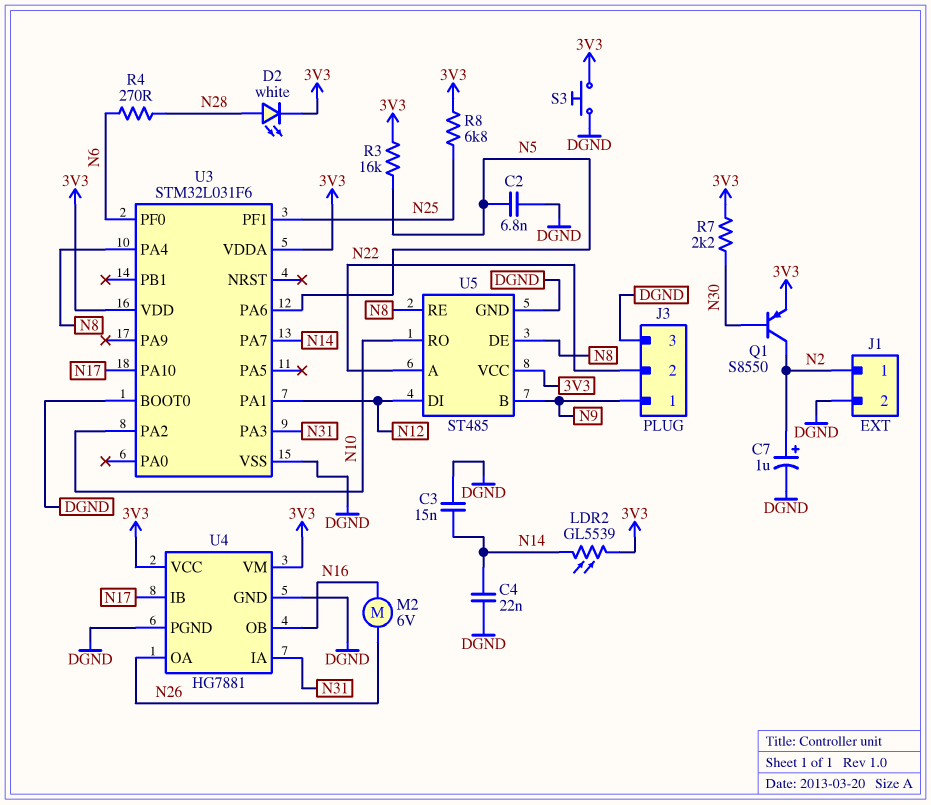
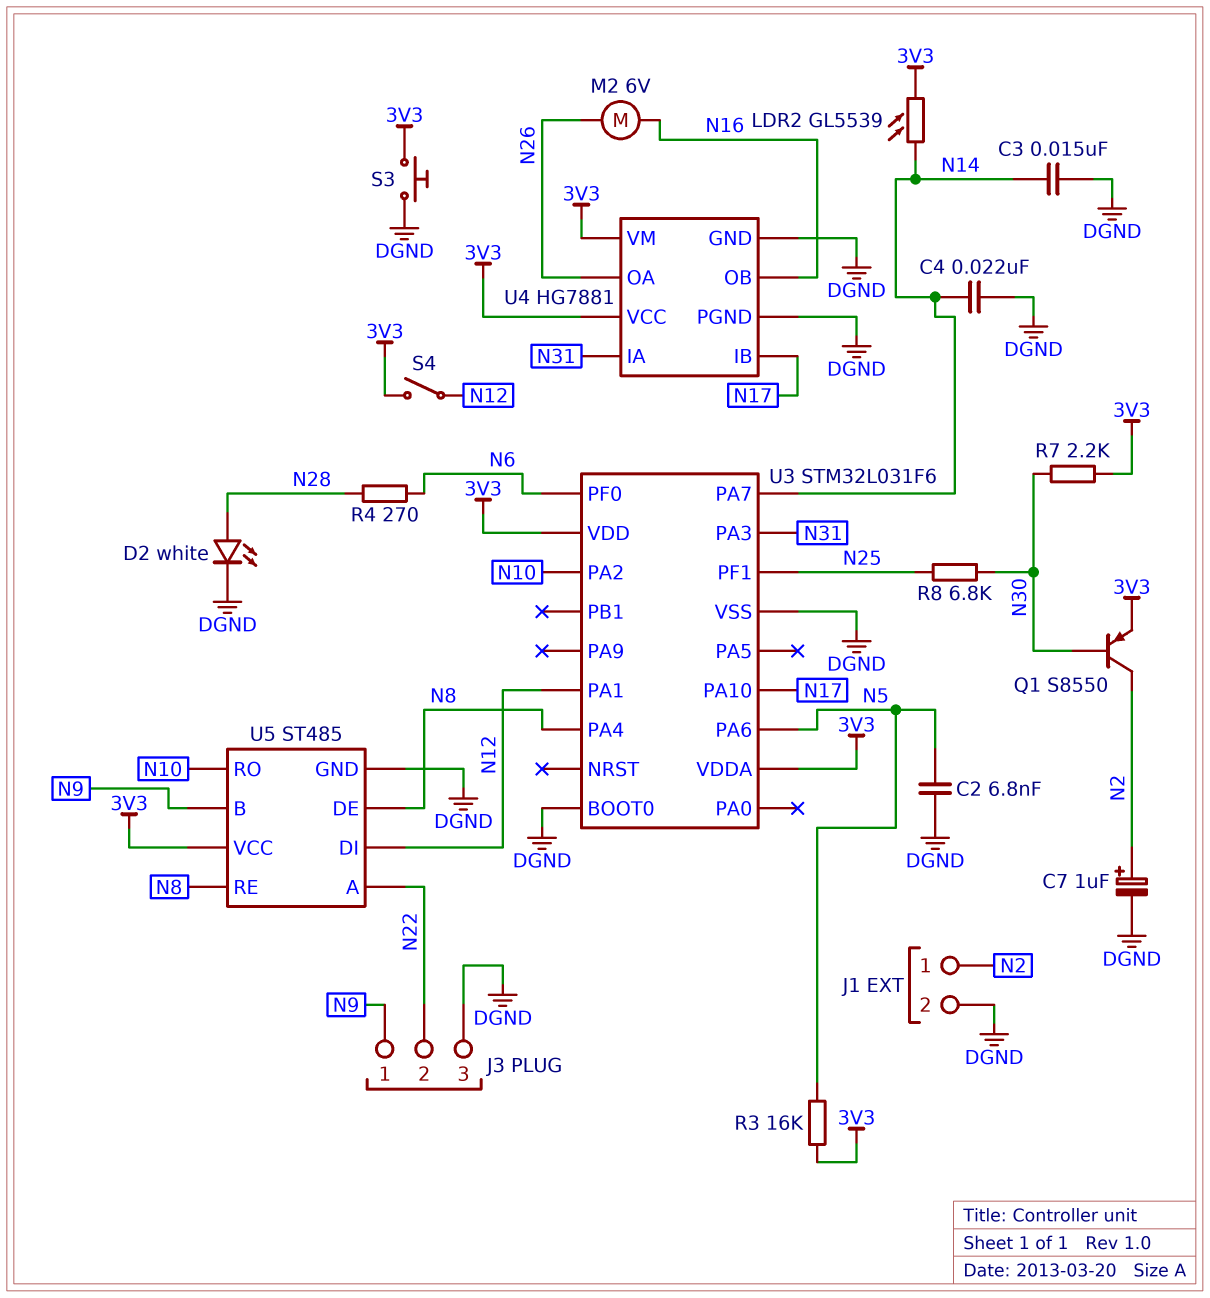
D2: LED white (A N28, K 3V3) -> LED white (A N28, K DGND)
R8: 6.8k (3V3, N25) -> 6.8k (N25, N30)
S4: none -> switch (3V3, N12)

